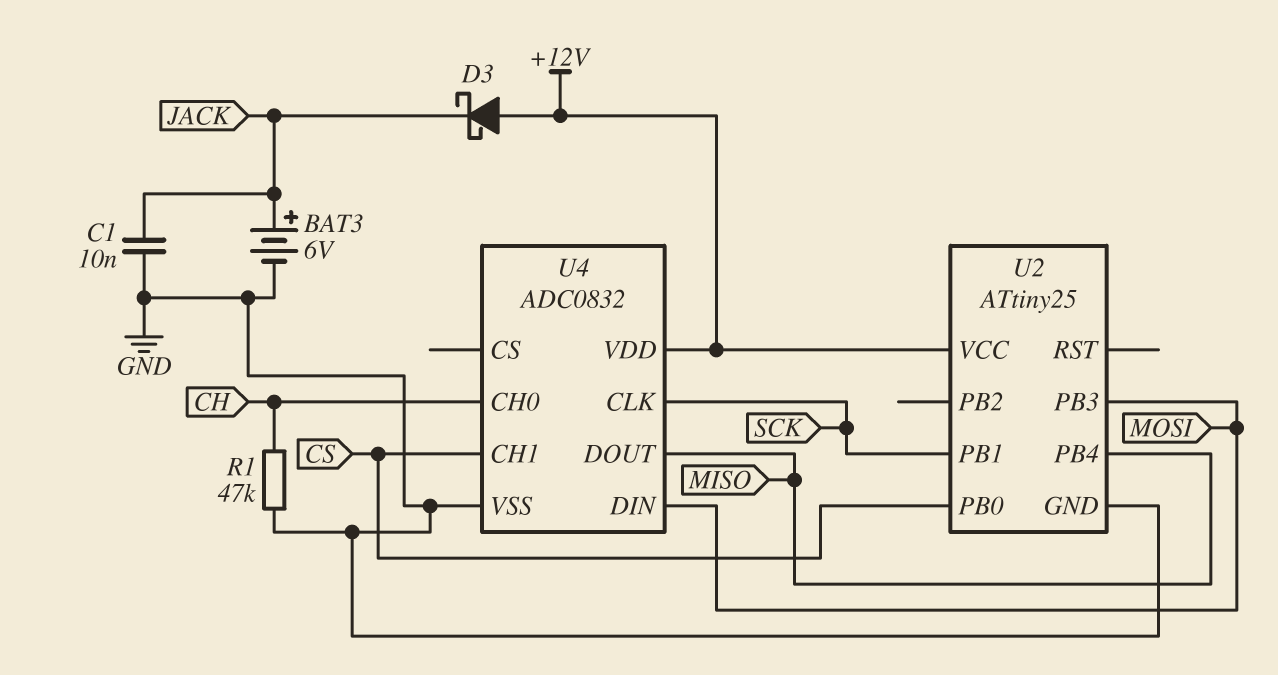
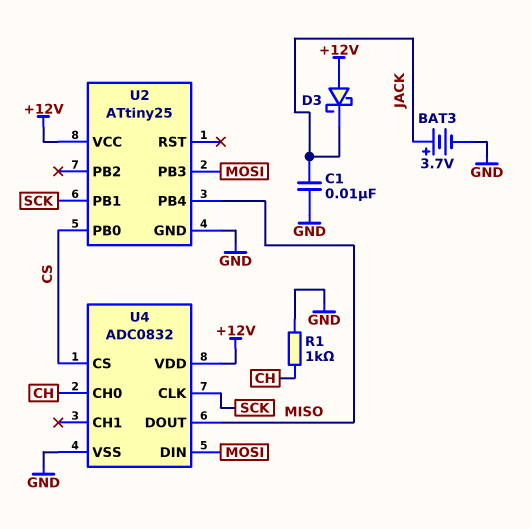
BAT3: 6V (plus JACK, minus GND) -> 3.7V (plus JACK, minus GND)
R1: 47k (CH, GND) -> 1k (CH, GND)
U4 pin CH1: CS -> none
U4 pin CS: none -> CS

